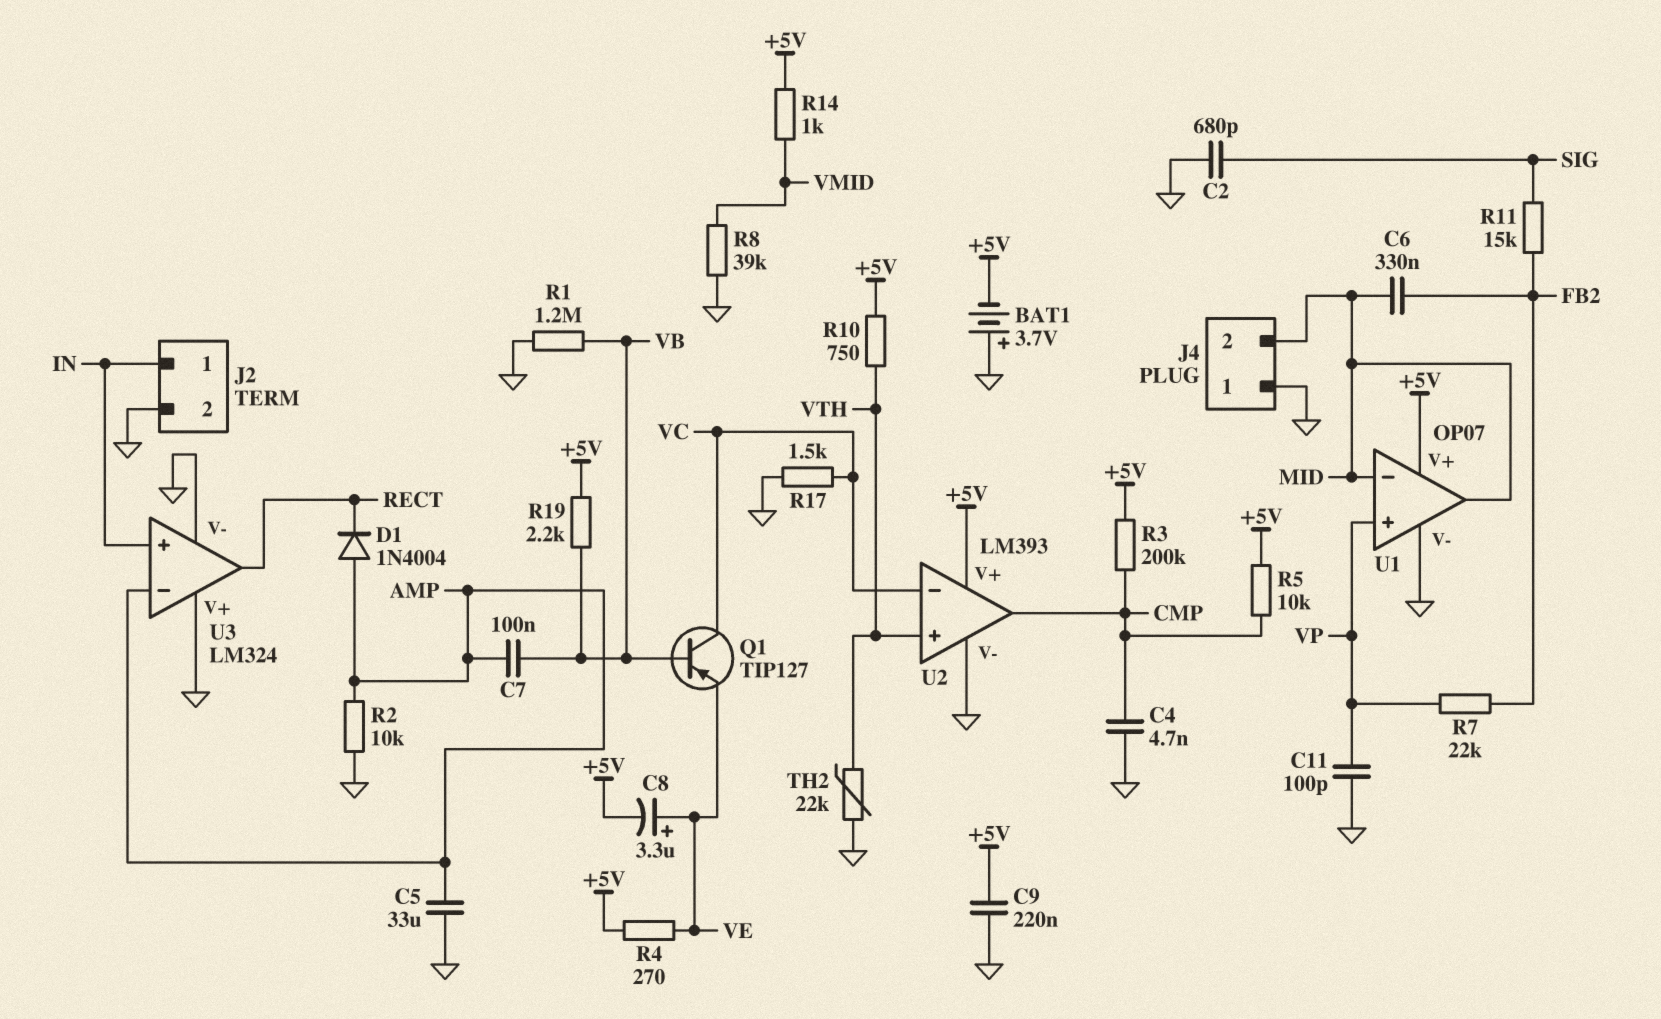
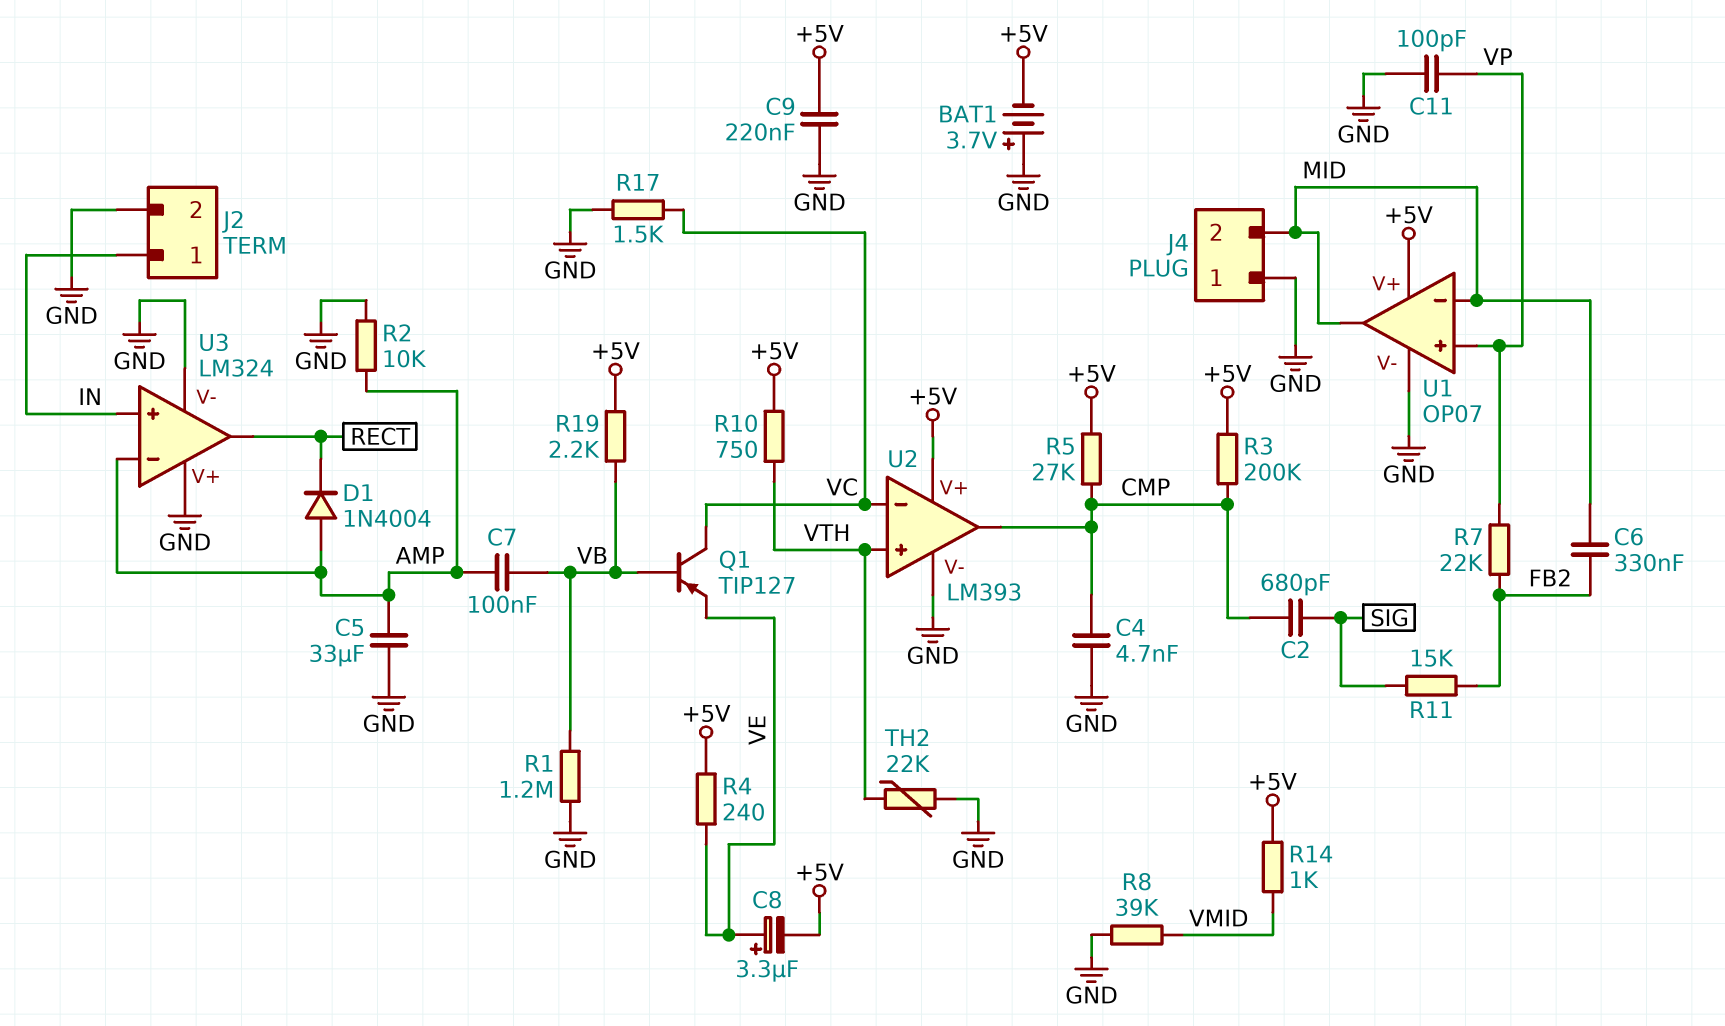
C2: 680pF (GND, SIG) -> 680pF (CMP, SIG)
R4: 270 (+5V, VE) -> 240 (+5V, VE)
R5: 10k (+5V, CMP) -> 27k (+5V, CMP)

